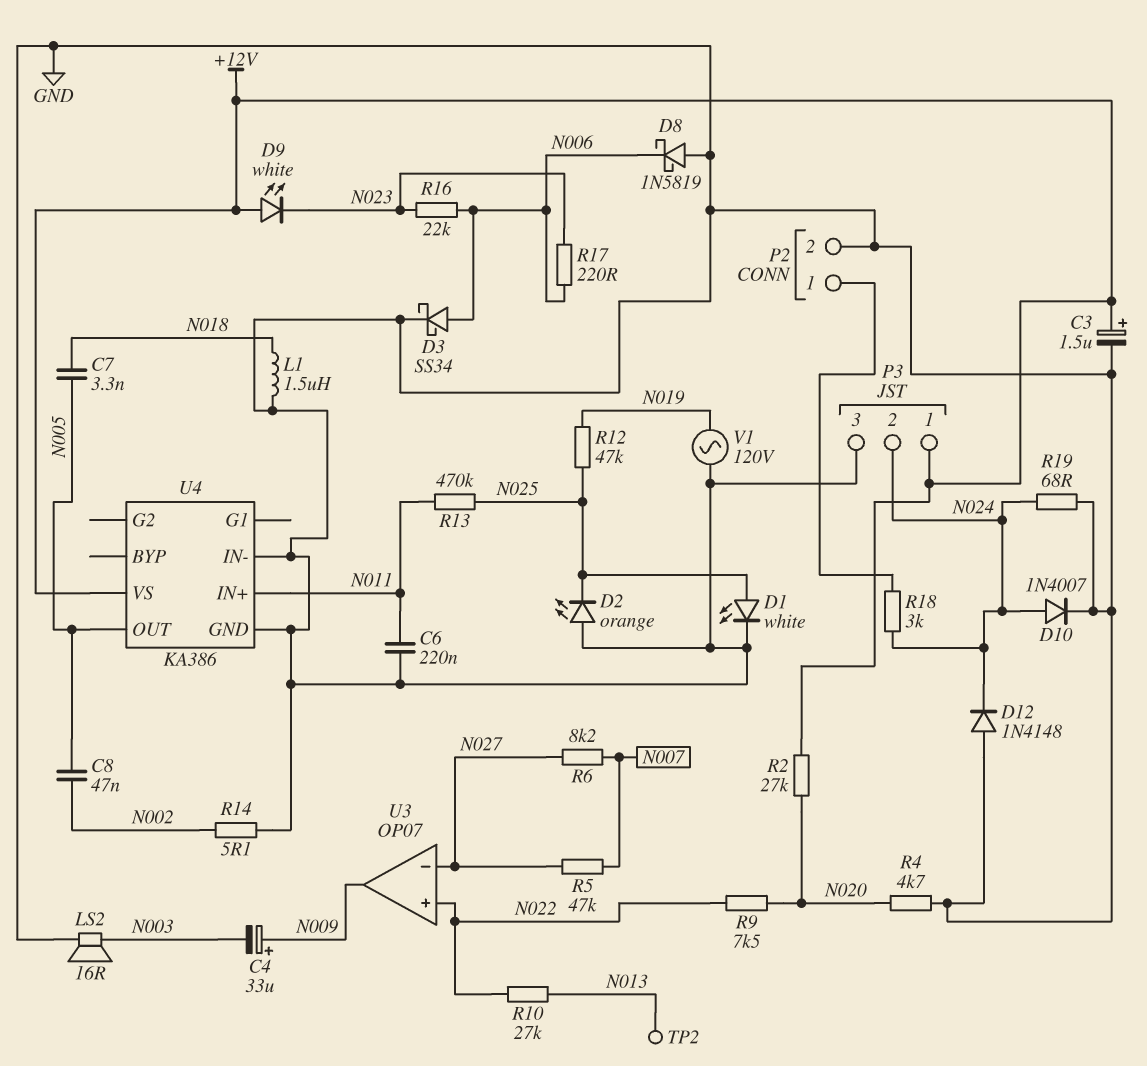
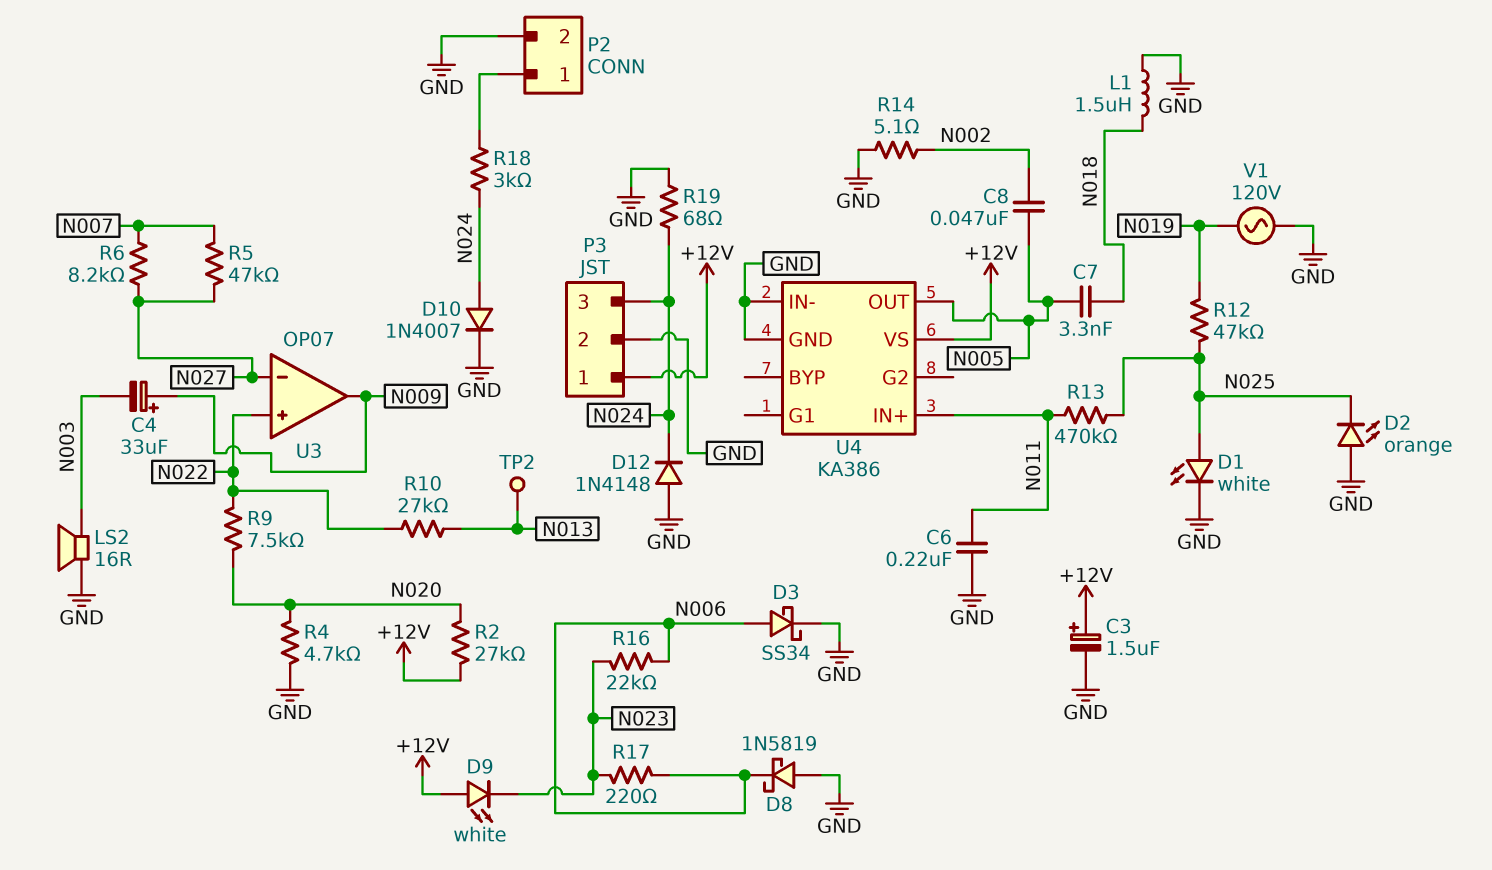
P3 pin 2: N024 -> GND
P3 pin 3: GND -> N024

